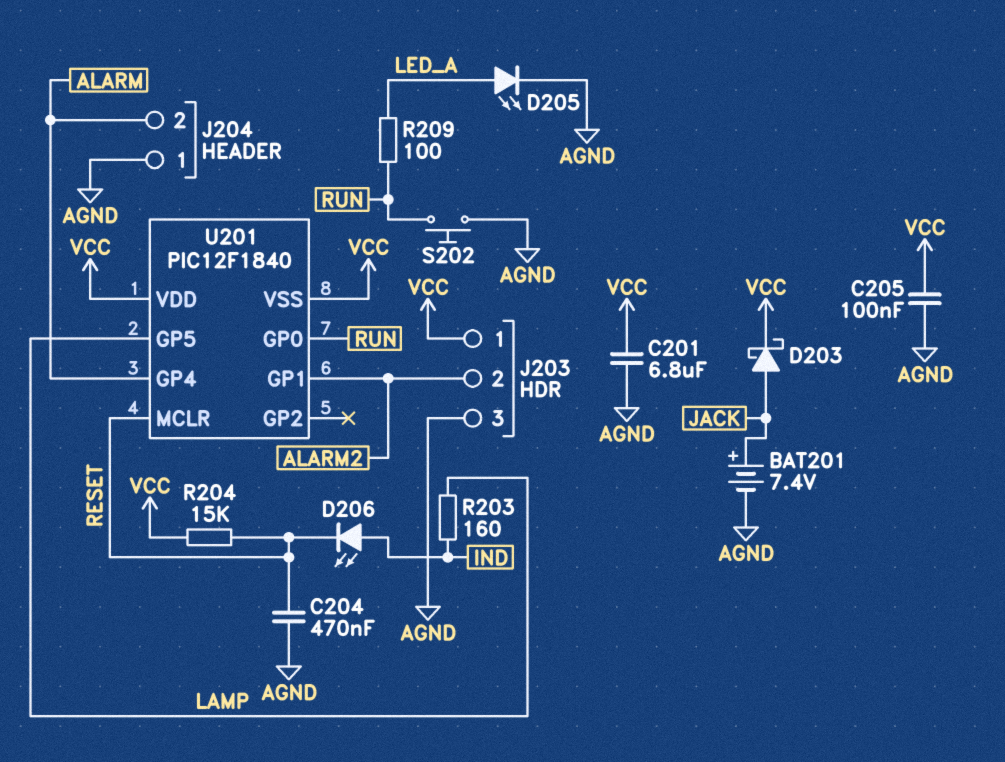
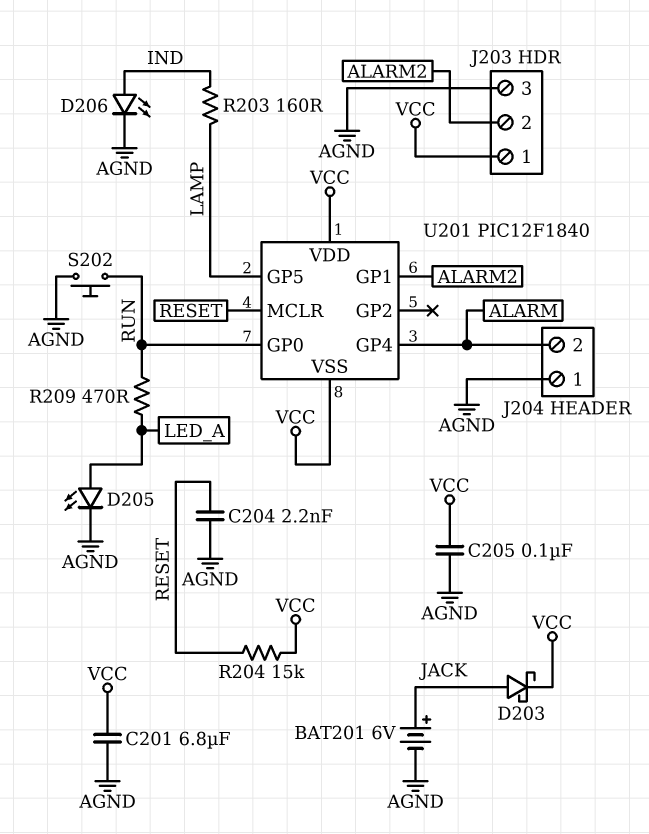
BAT201: 7.4V (plus JACK, minus AGND) -> 6V (plus JACK, minus AGND)
C204: 470nF (AGND, RESET) -> 2.2nF (AGND, RESET)
D206: LED (A IND, K RESET) -> LED (A IND, K AGND)
R209: 100 (LED_A, RUN) -> 470 (LED_A, RUN)

